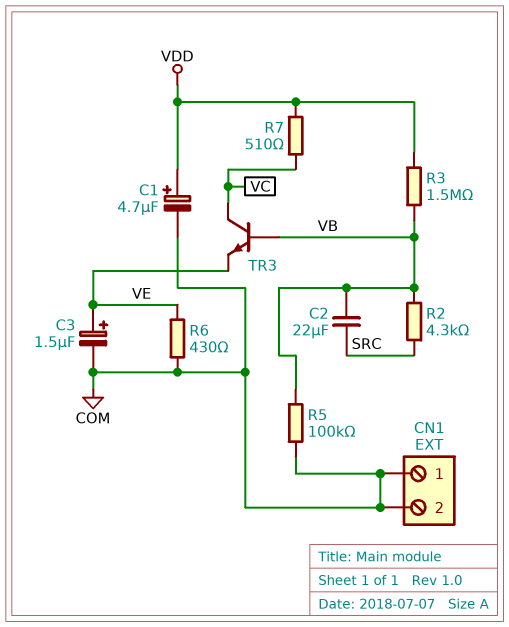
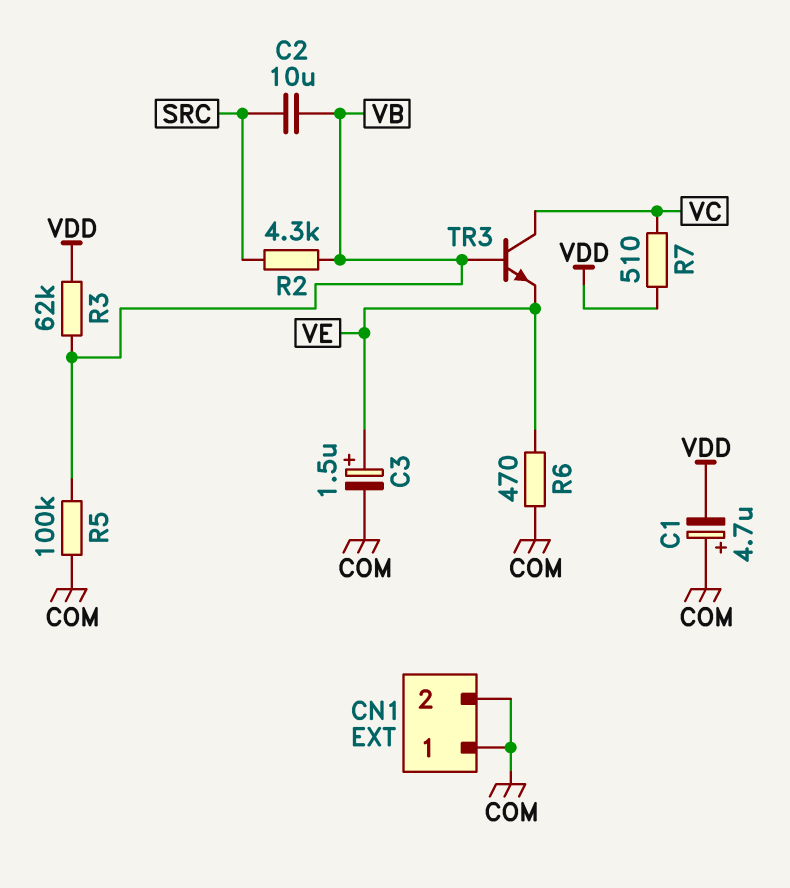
C1: 4.7uF (plus VDD, minus COM) -> 4.7uF (plus COM, minus VDD)
C2: 22uF (SRC, VB) -> 10uF (SRC, VB)
R3: 1.5M (VB, VDD) -> 62k (VB, VDD)
R6: 430 (COM, VE) -> 470 (COM, VE)

